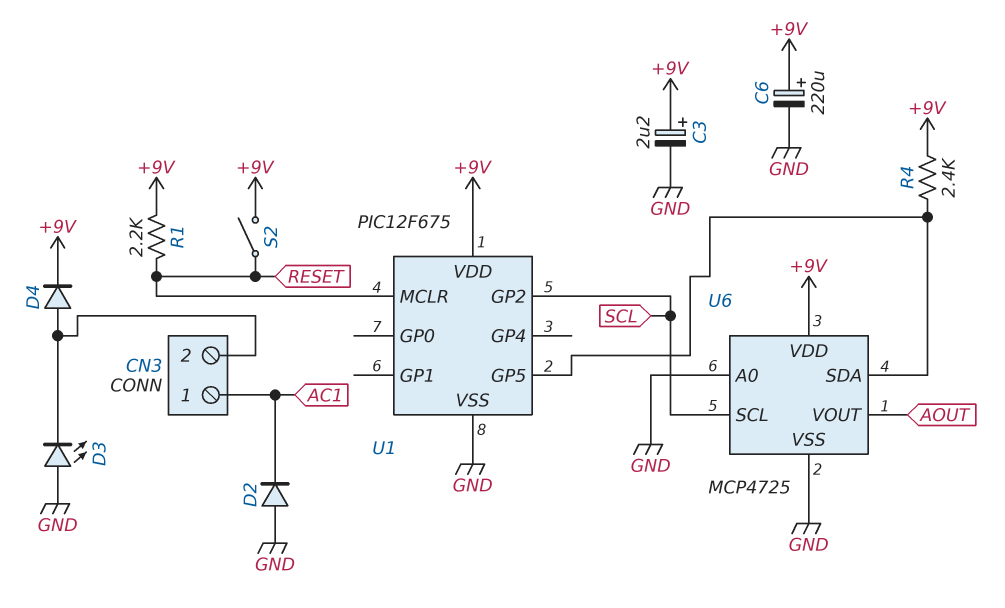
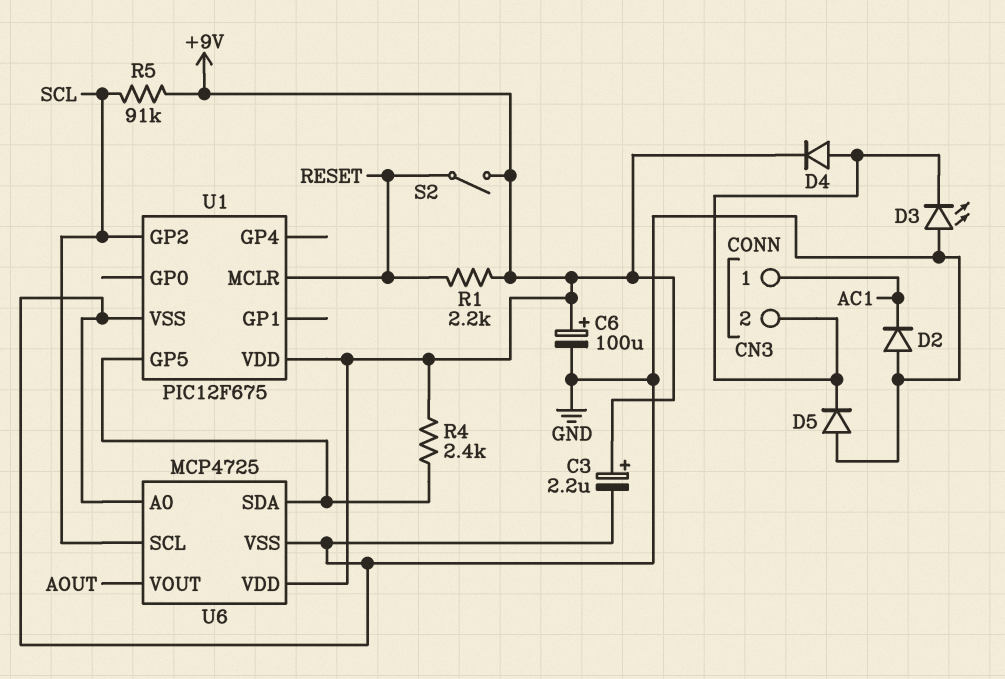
C6: 220uF (plus +9V, minus GND) -> 100uF (plus +9V, minus GND)
D5: none -> diode (A GND, K CN3/2)
R5: none -> 91k (+9V, SCL)

